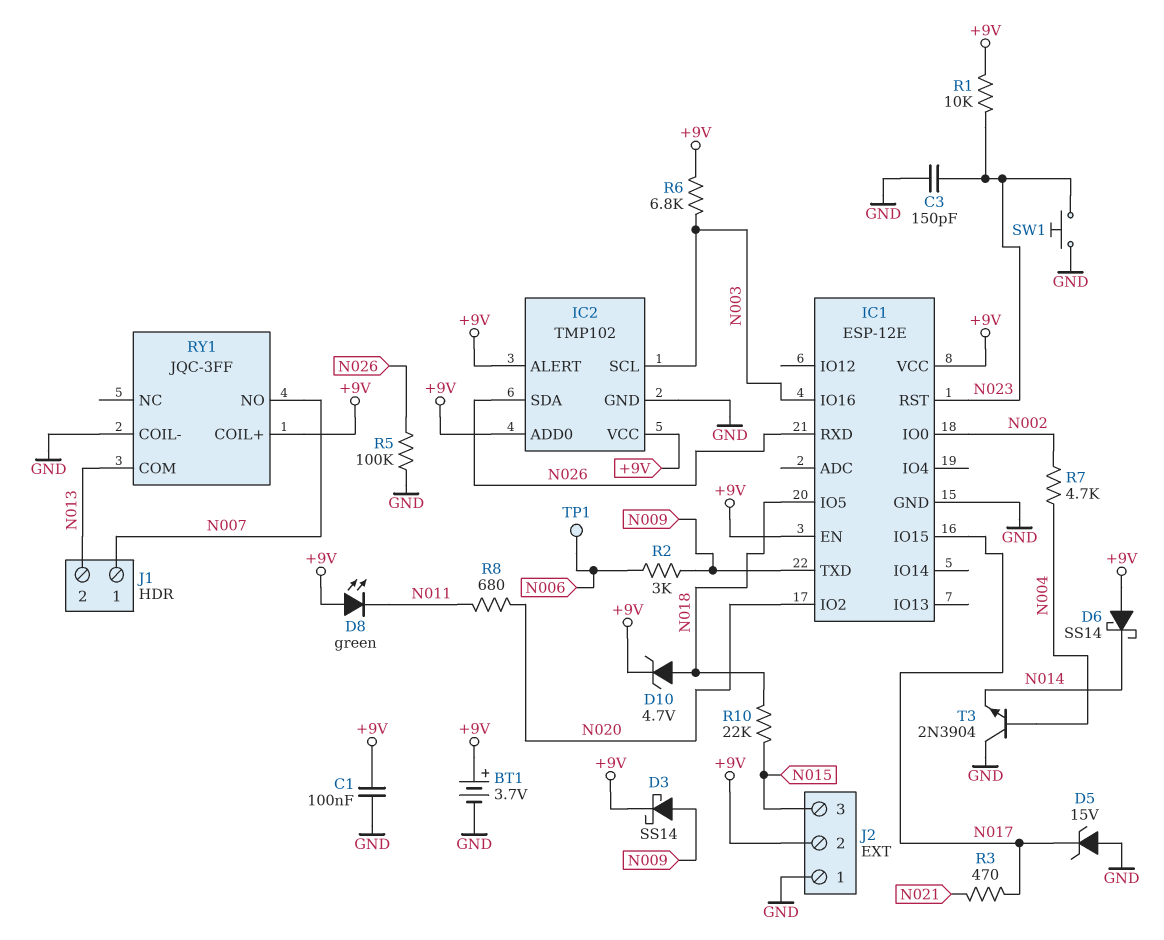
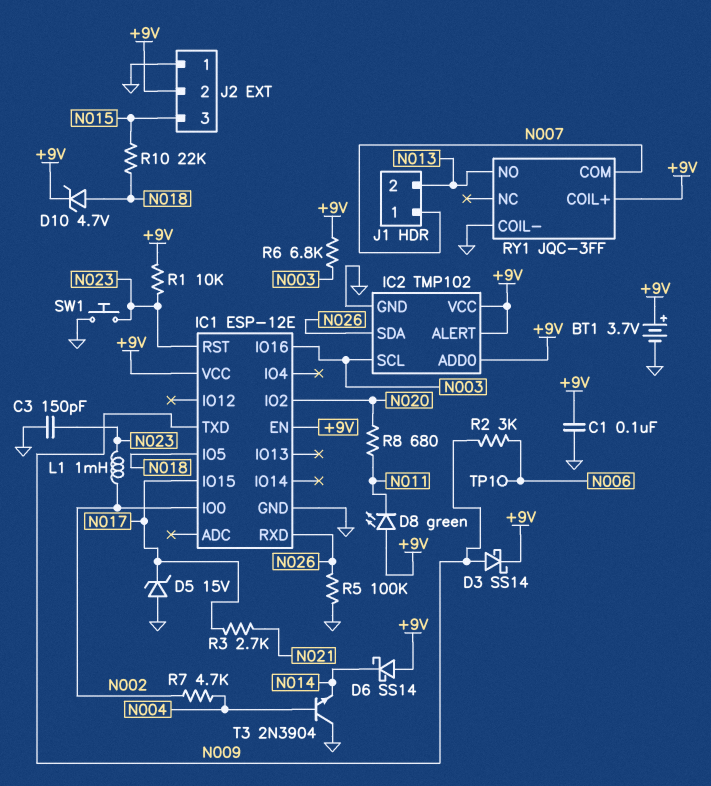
L1: none -> 1mH (N002, N023)
R3: 470 (N017, N021) -> 2.7k (N017, N021)
RY1 pin COM: N013 -> N007
RY1 pin NO: N007 -> N013

